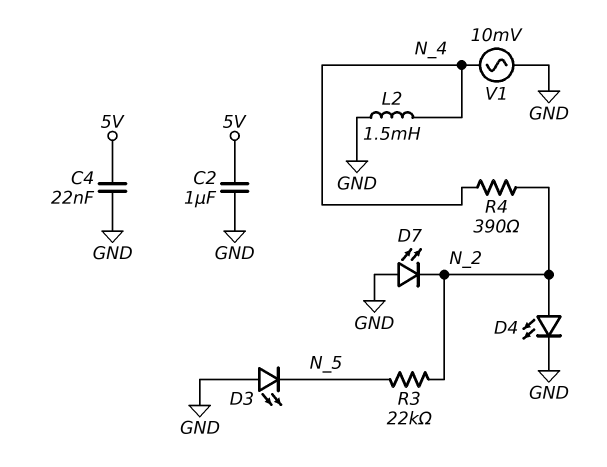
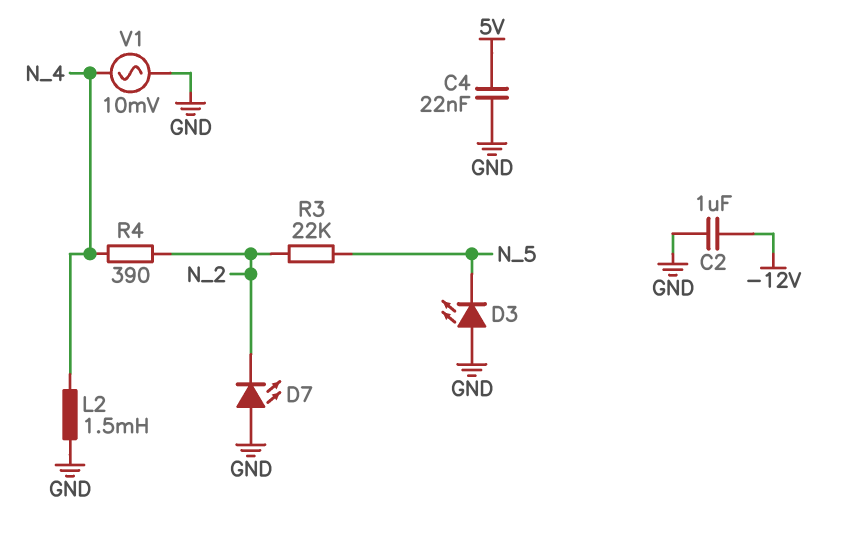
C2: 1uF (5V, GND) -> 1uF (-12V, GND)
D4: LED (A N_2, K GND) -> none

